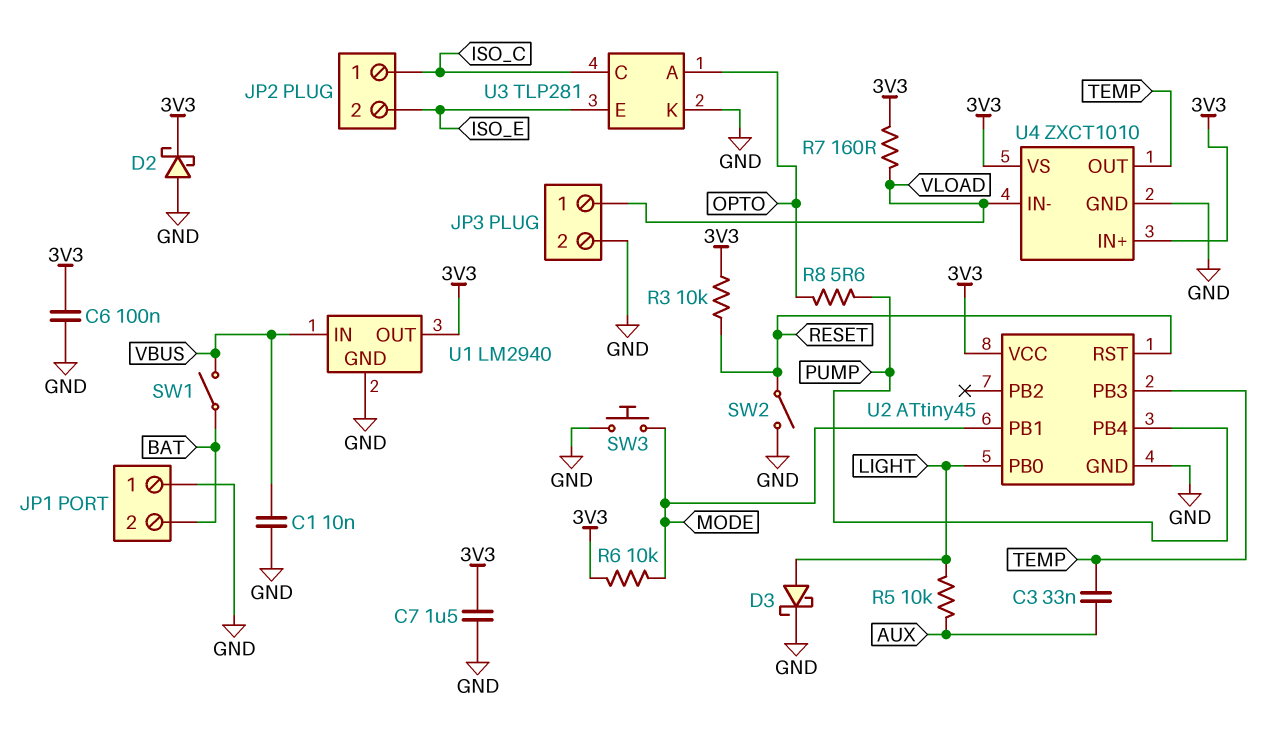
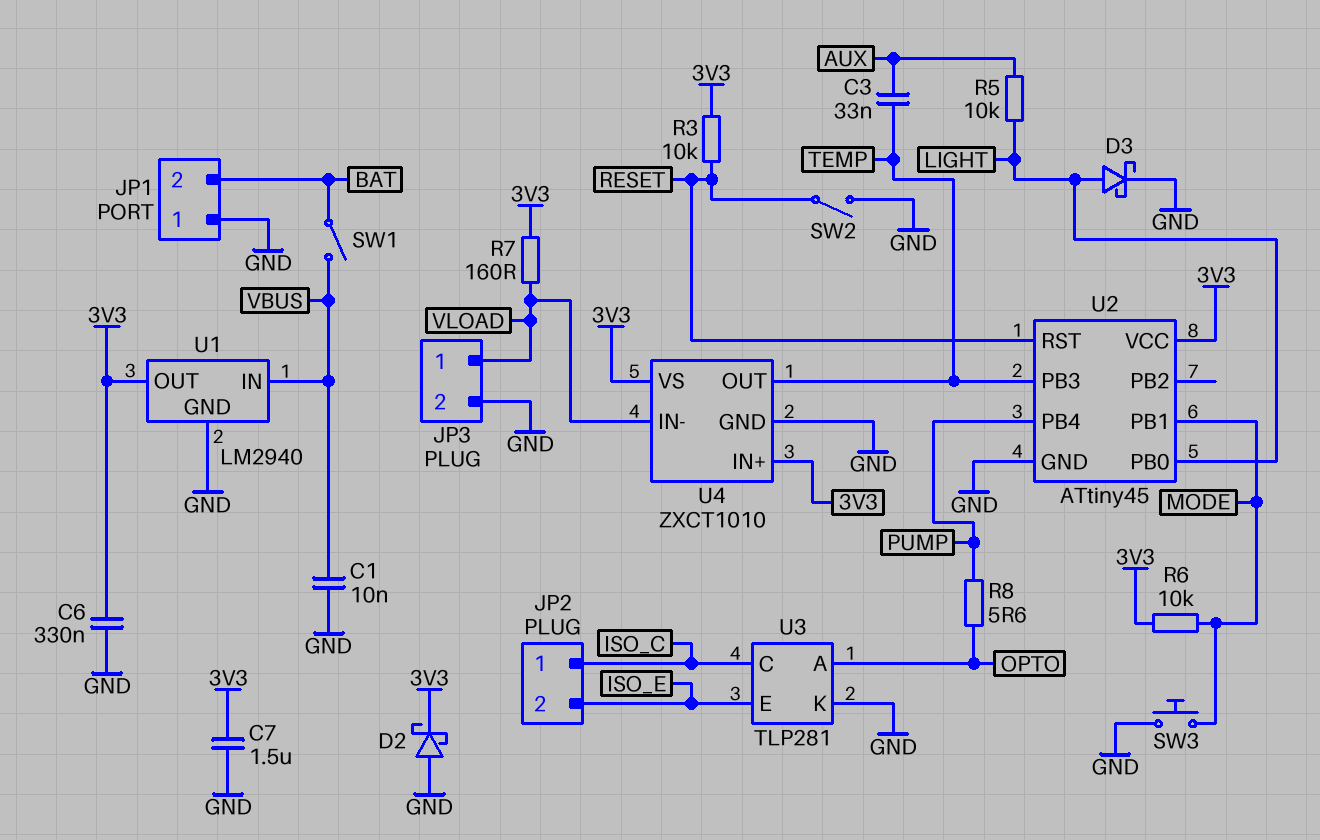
C6: 100nF (3V3, GND) -> 330nF (3V3, GND)

